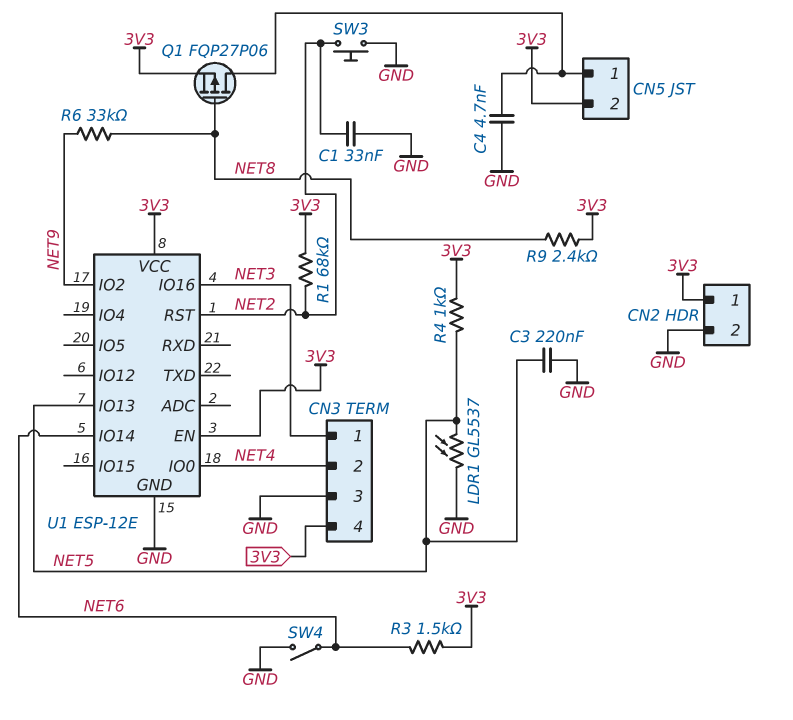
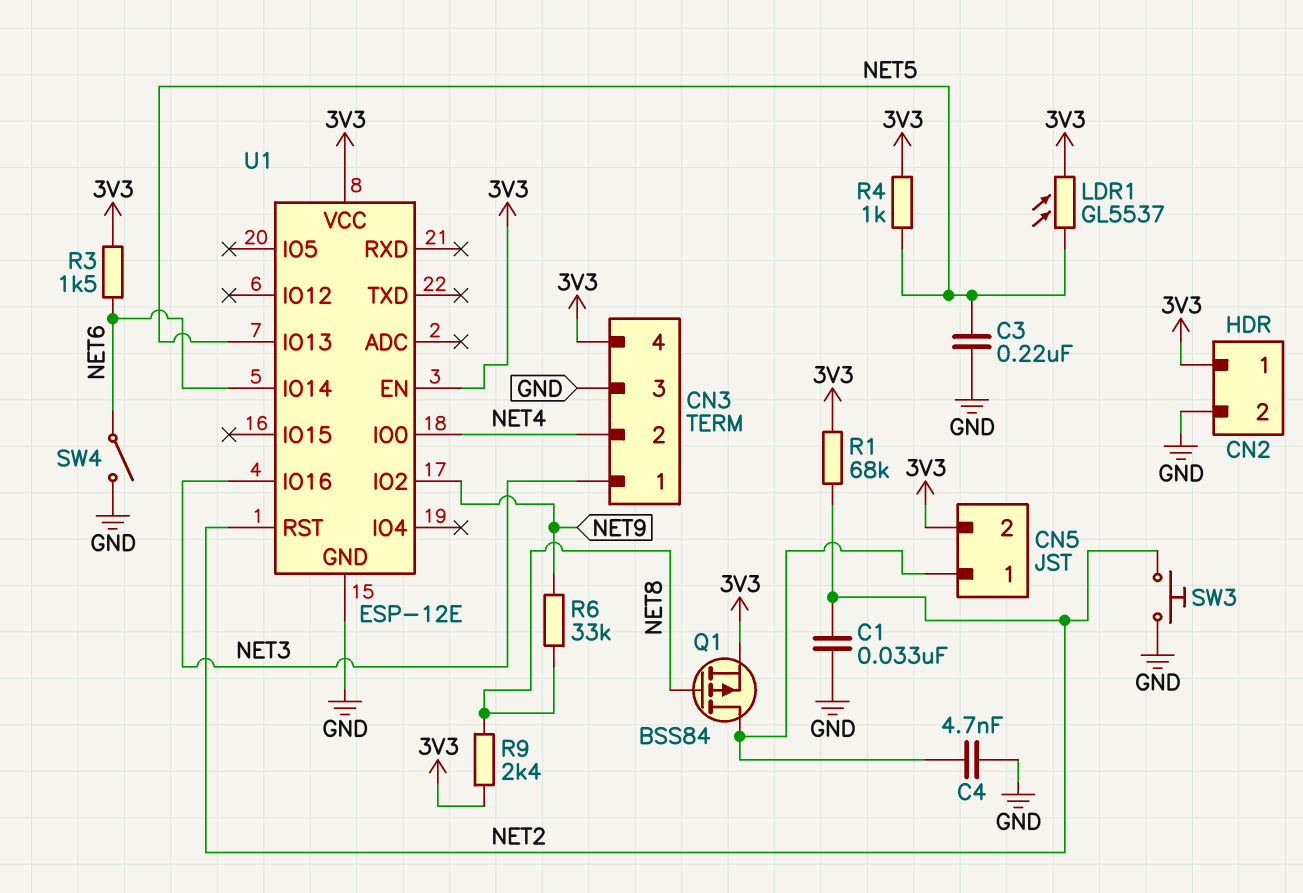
LDR1: GL5537 (GND, NET5) -> GL5537 (3V3, NET5)
Q1: PMOS FQP27P06 (G NET8, D CN5/1, S 3V3) -> PMOS BSS84 (G NET8, D CN5/1, S 3V3)

